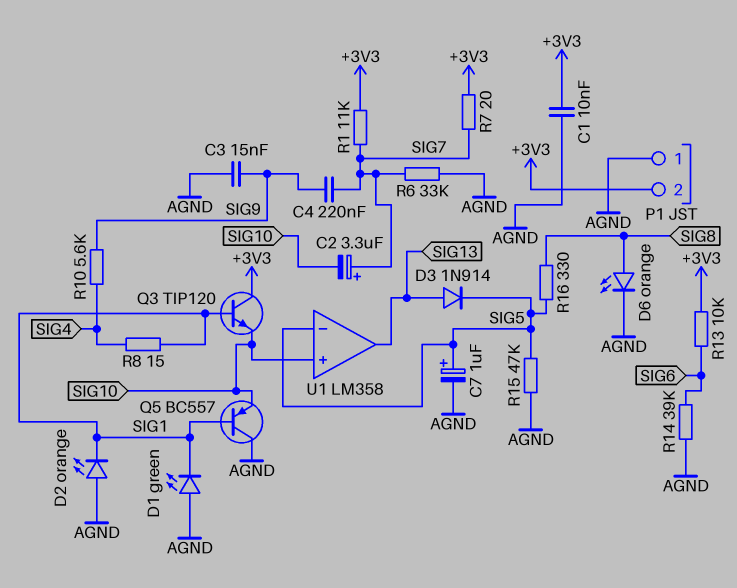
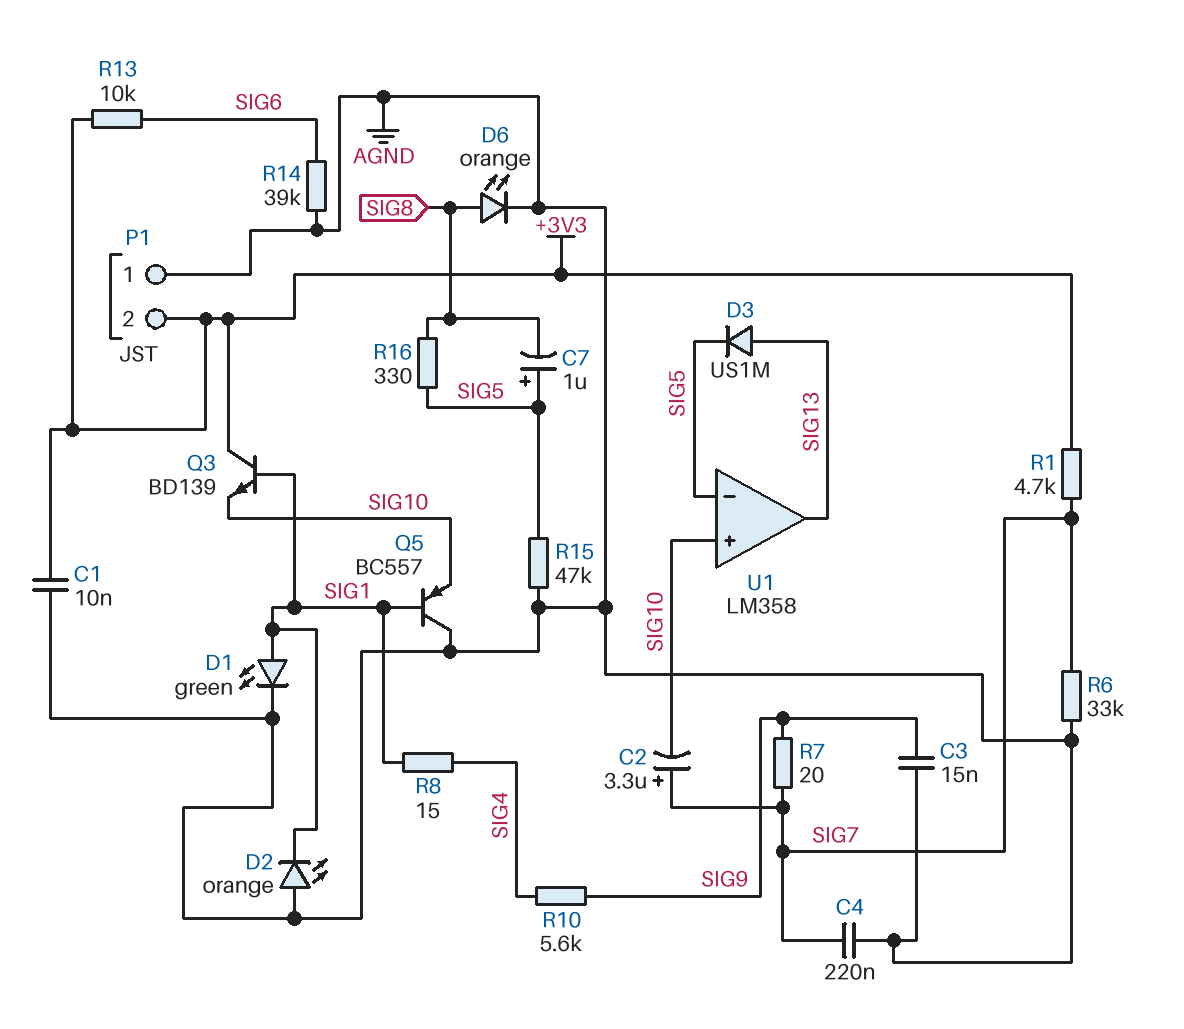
C4: 220nF (SIG7, SIG9) -> 220nF (AGND, SIG7)
C7: 1uF (plus SIG5, minus AGND) -> 1uF (plus SIG5, minus SIG8)
D1: LED green (A AGND, K SIG1) -> LED green (A SIG1, K AGND)
D3: diode 1N914 (A SIG13, K SIG5) -> diode US1M (A SIG13, K SIG5)
Q3: NPN TIP120 (B SIG1, C +3V3, E SIG10) -> NPN BD139 (B SIG1, C +3V3, E SIG10)
R1: 11k (+3V3, SIG7) -> 4.7k (+3V3, SIG7)
R7: 20 (+3V3, SIG7) -> 20 (SIG7, SIG9)

